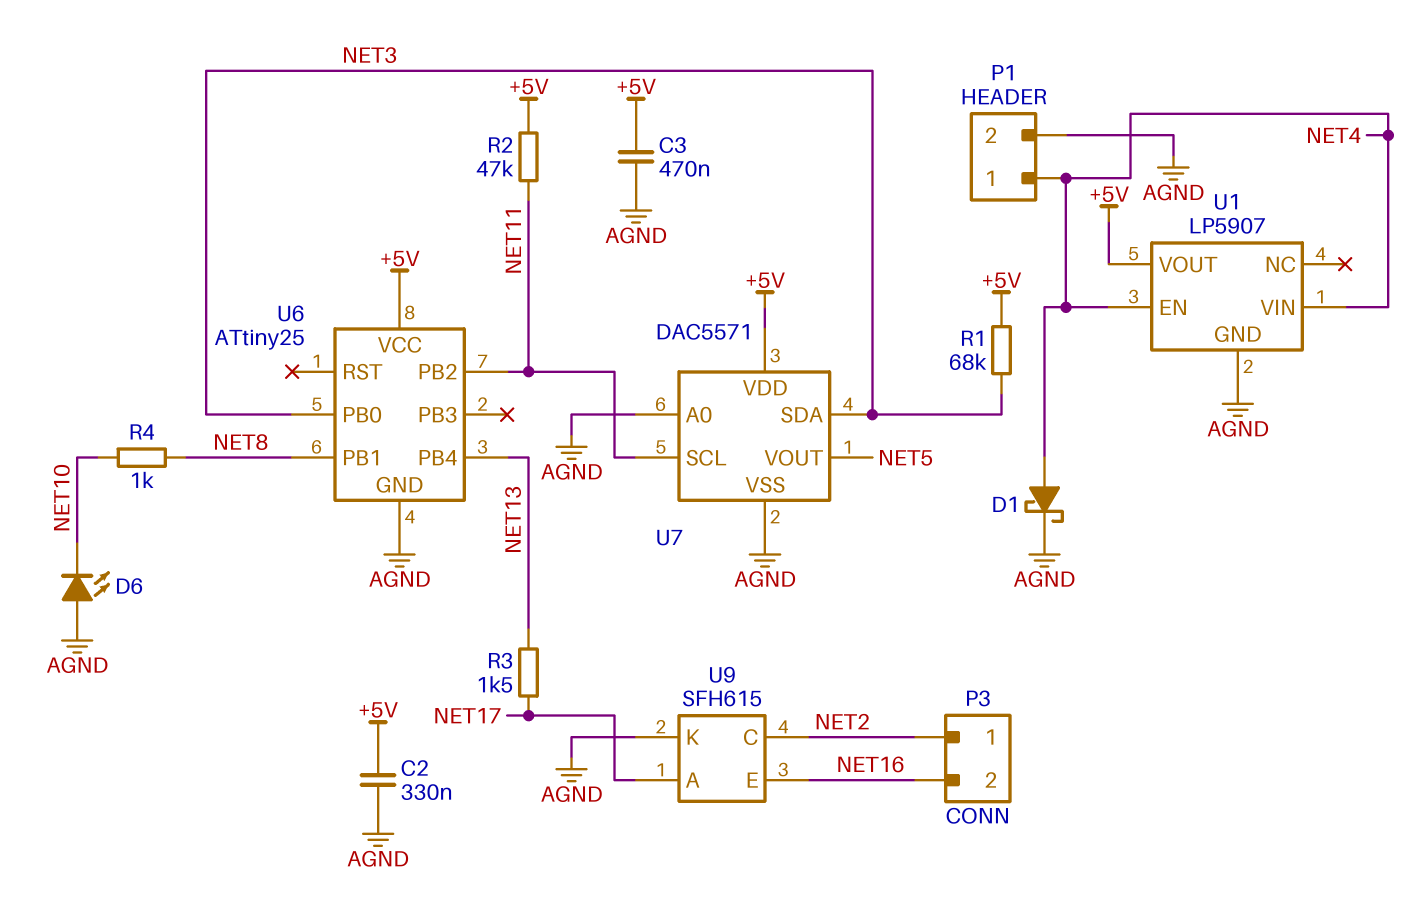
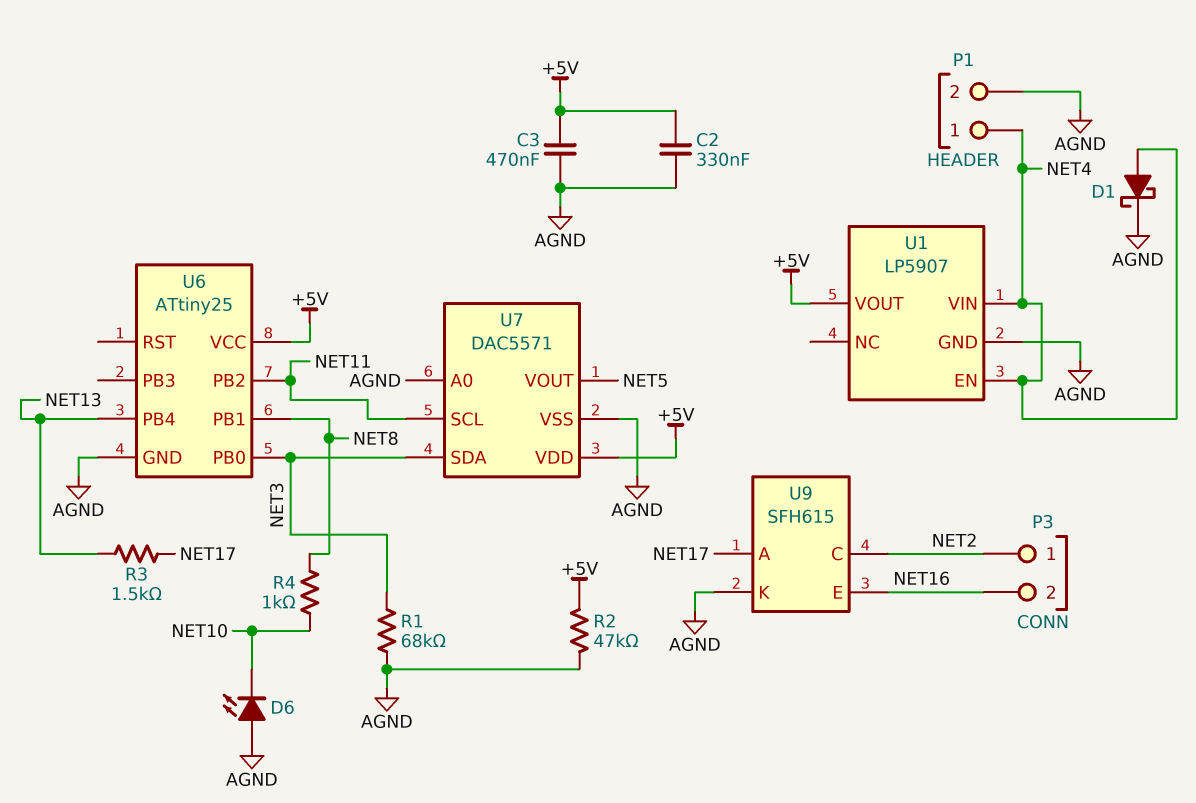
R1: 68k (+5V, NET3) -> 68k (AGND, NET3)
R2: 47k (+5V, NET11) -> 47k (+5V, AGND)

